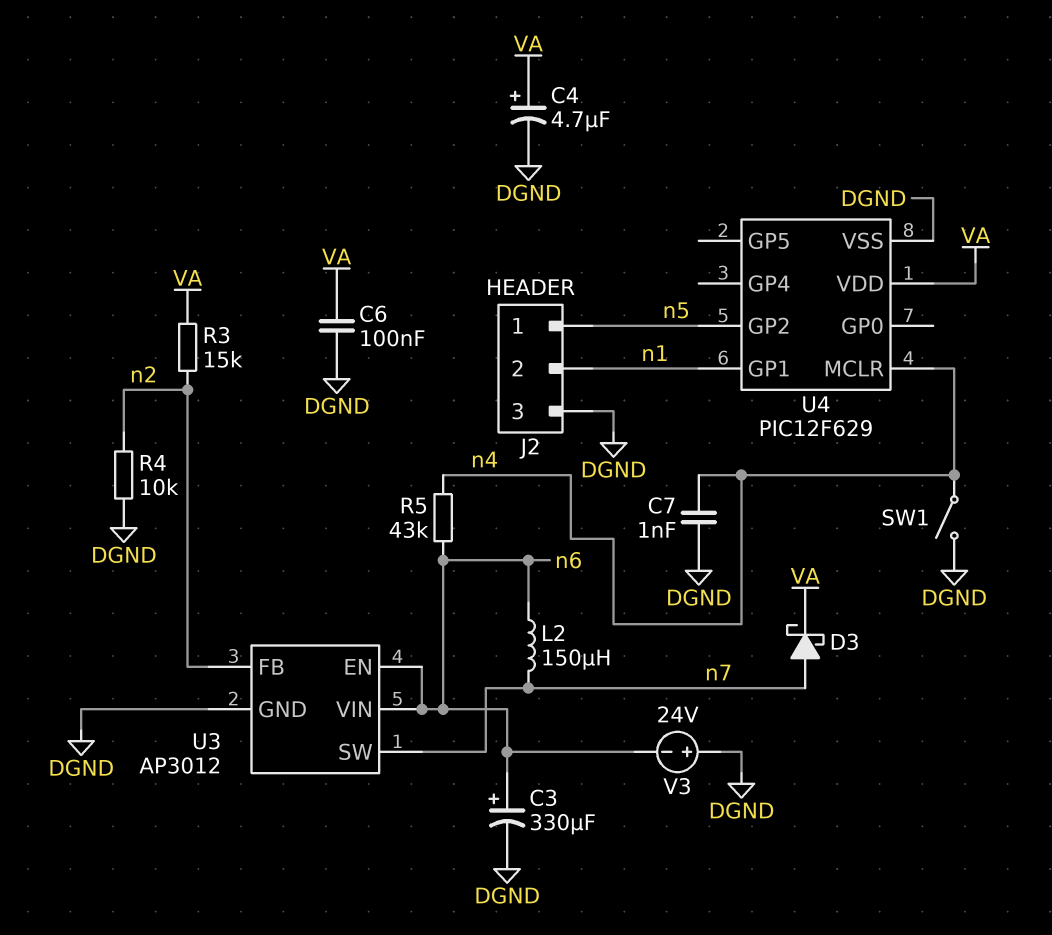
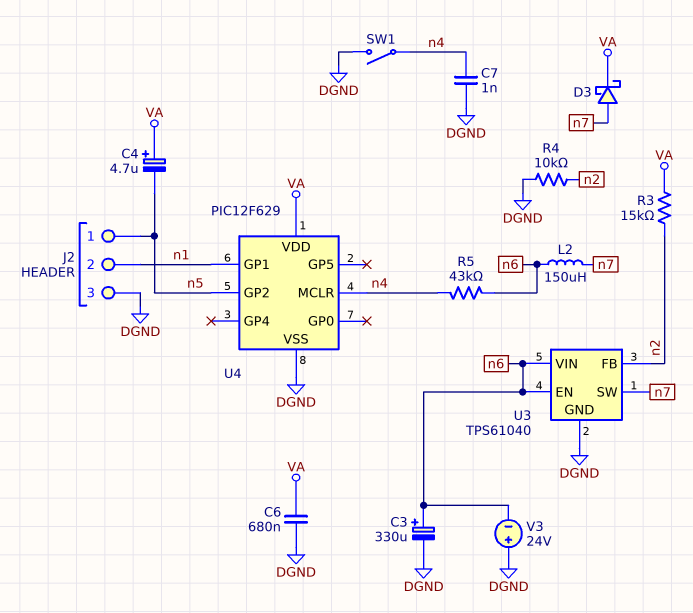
C4: 4.7uF (plus VA, minus DGND) -> 4.7uF (plus VA, minus n5)
C6: 100nF (DGND, VA) -> 680nF (DGND, VA)
U3: AP3012 -> TPS61040

